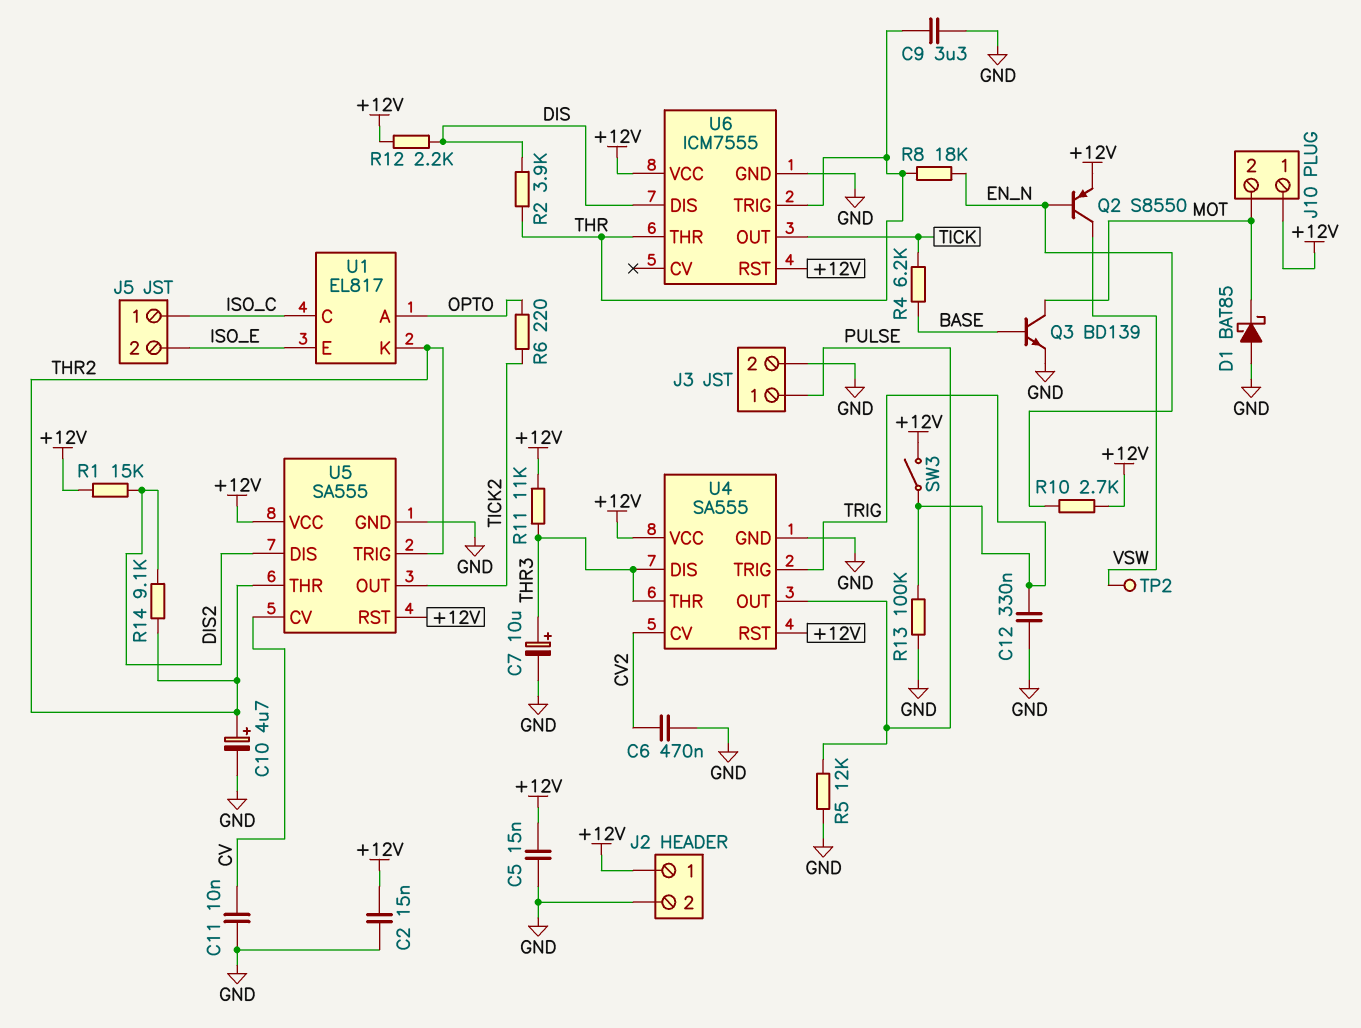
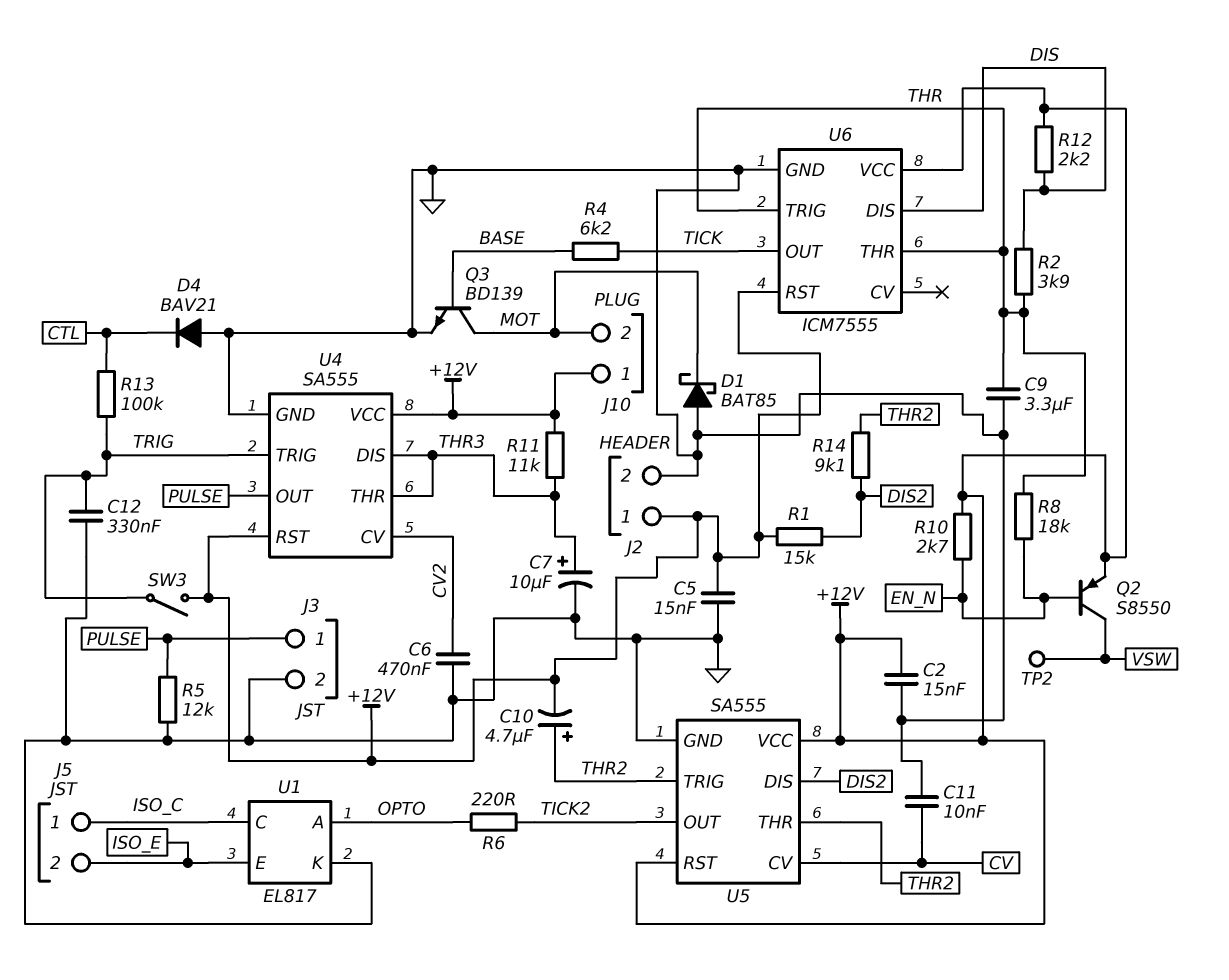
C10: 4.7uF (plus THR2, minus GND) -> 4.7uF (plus THR2, minus +12V)
D4: none -> diode BAV21 (A GND, K CTL)
R13: 100k (GND, TRIG) -> 100k (CTL, TRIG)
U1 pin K: THR2 -> GND

